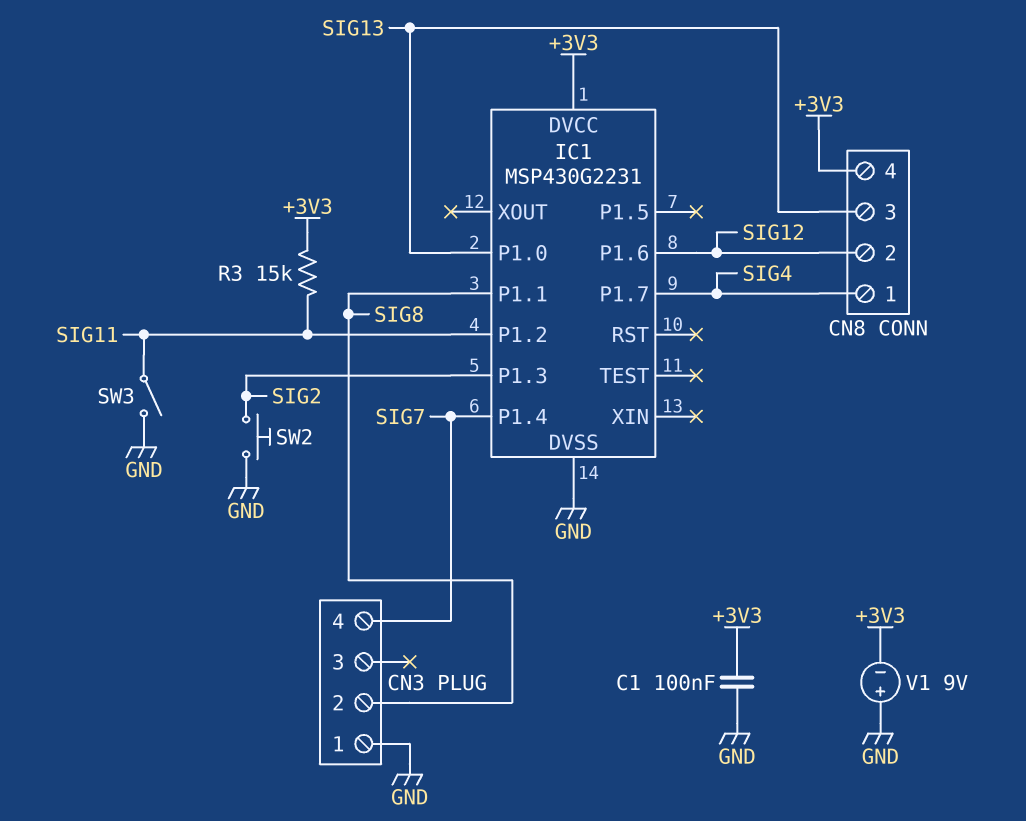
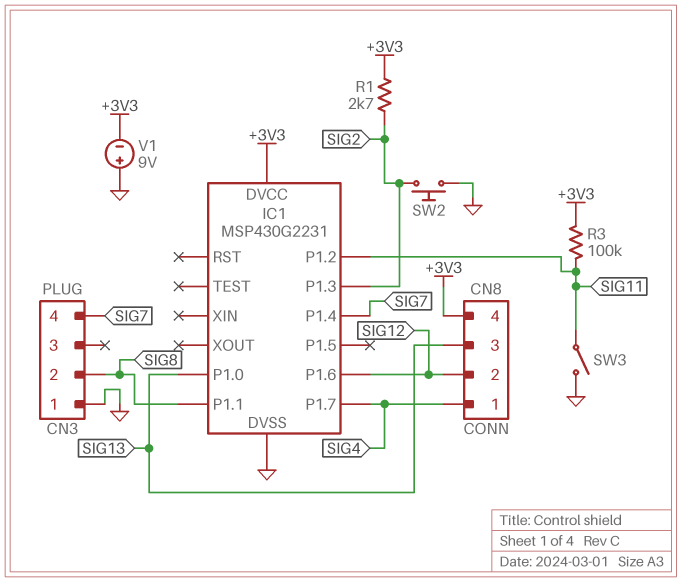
C1: 100nF (+3V3, GND) -> none
R1: none -> 2.7k (+3V3, SIG2)
R3: 15k (+3V3, SIG11) -> 100k (+3V3, SIG11)

